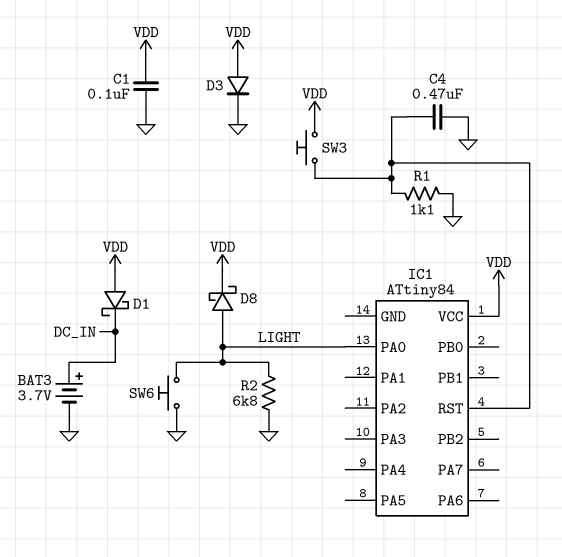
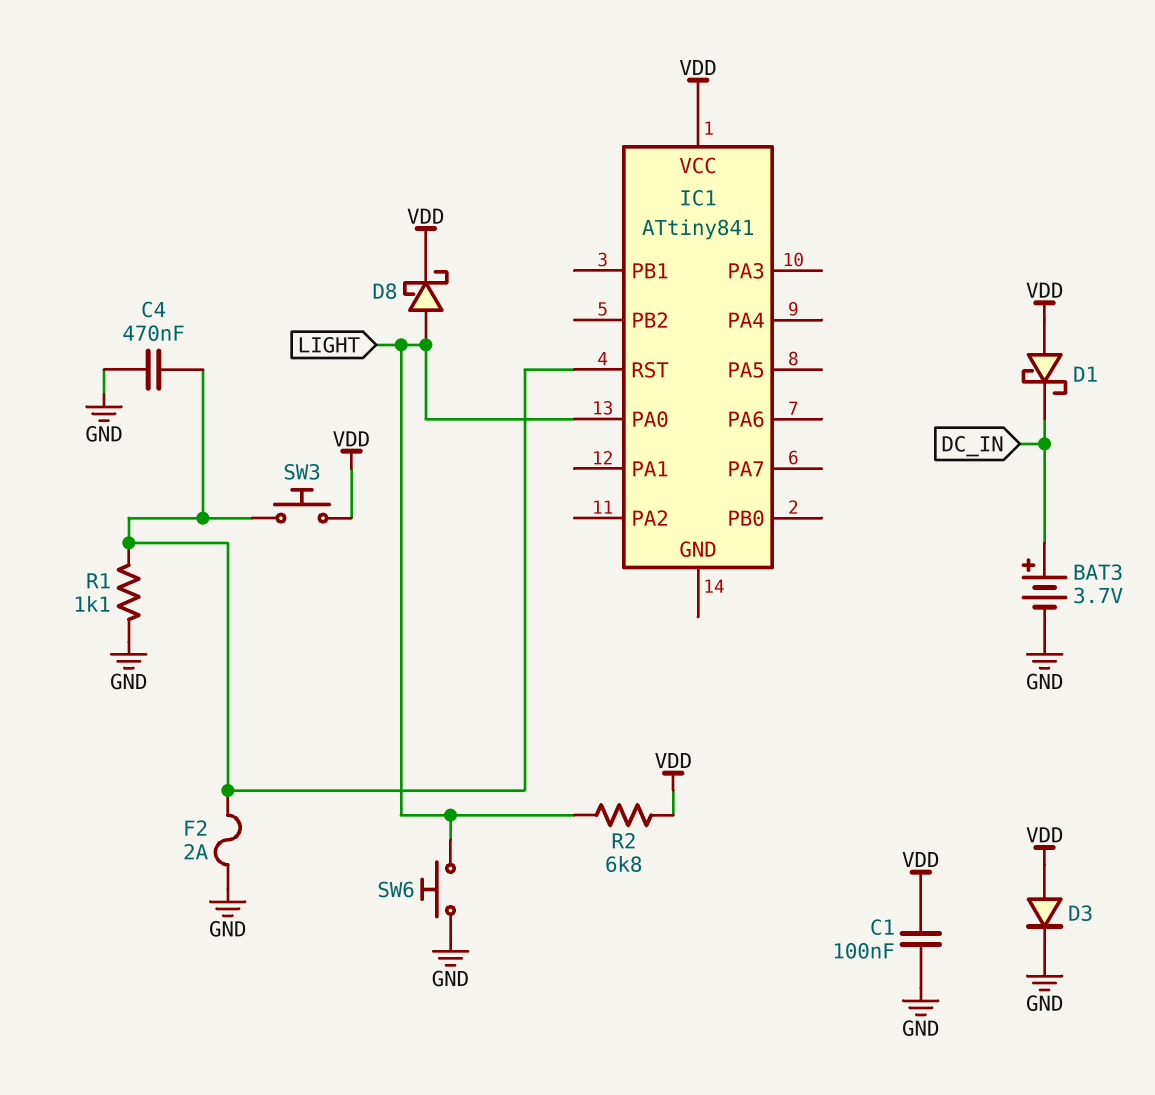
F2: none -> 2A (GND, IC1/RST)
IC1: ATtiny84 -> ATtiny841
R2: 6.8k (GND, LIGHT) -> 6.8k (LIGHT, VDD)

